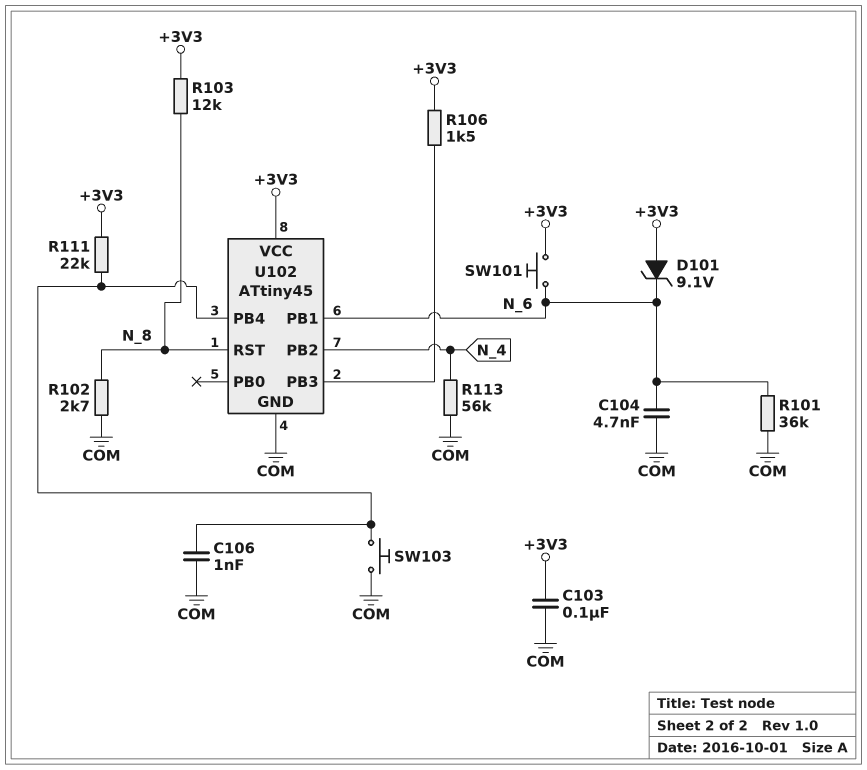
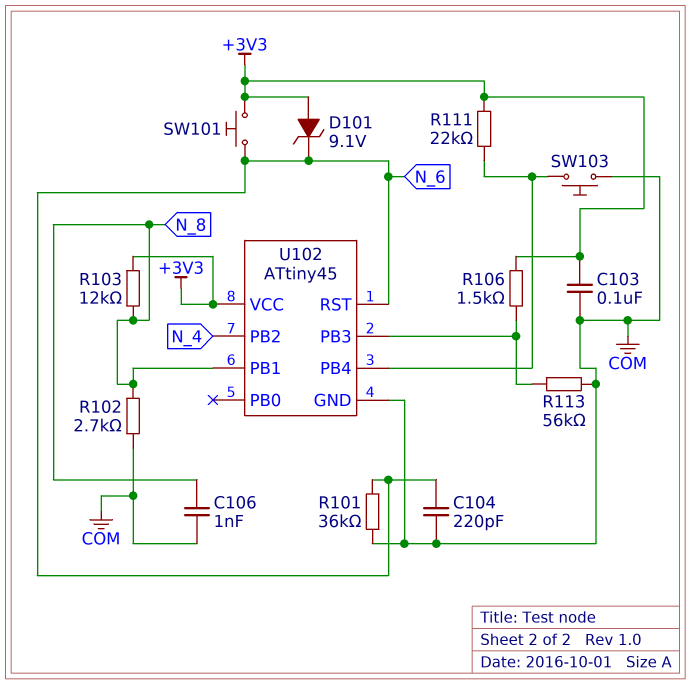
C104: 4.7nF (COM, N_6) -> 220pF (COM, N_6)
C106: 1nF (COM, U102/PB4) -> 1nF (COM, N_8)
R113: 56k (COM, N_4) -> 56k (COM, U102/PB3)
U102 pin PB1: N_6 -> N_8
U102 pin RST: N_8 -> N_6

